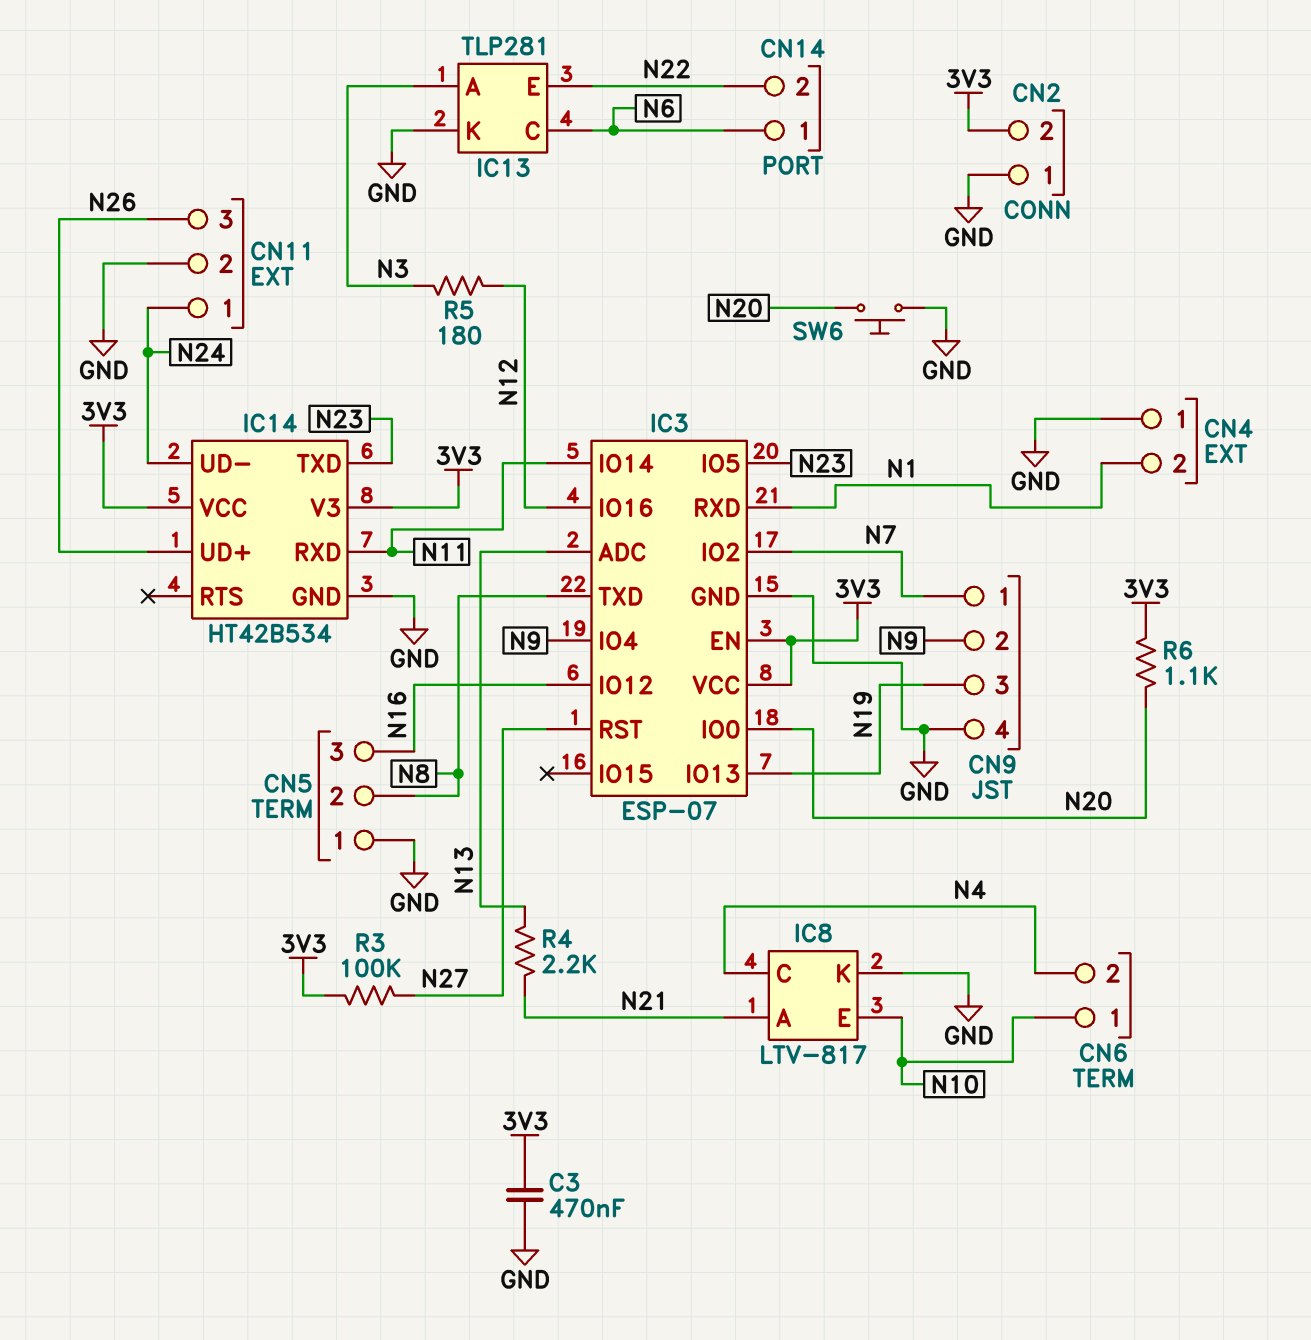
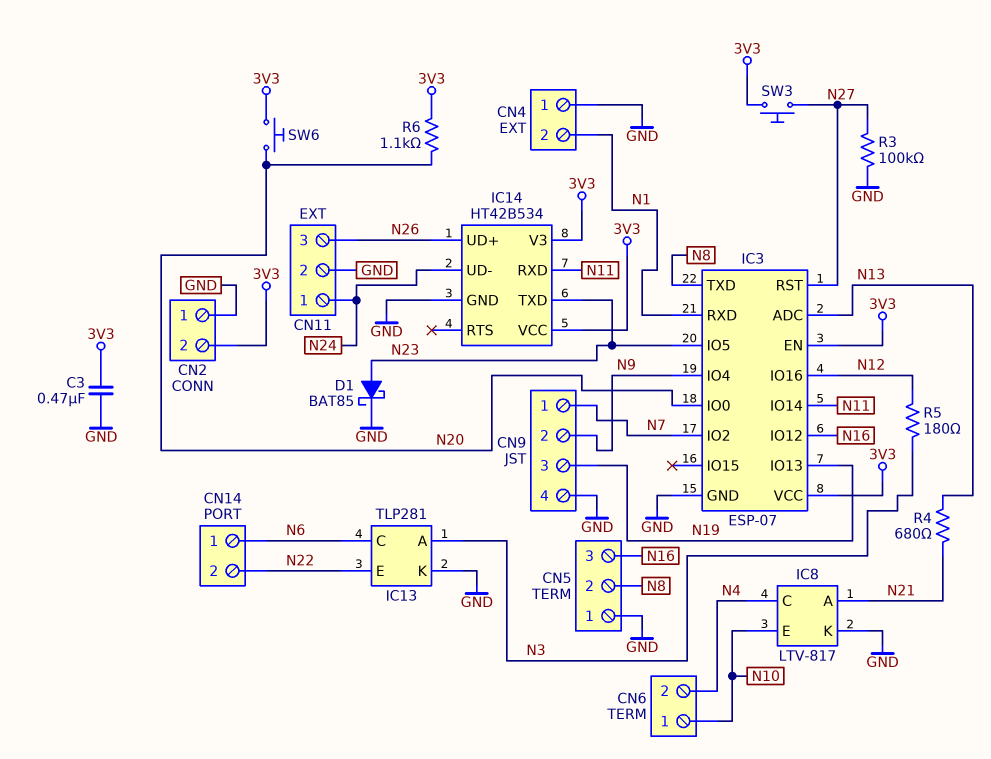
D1: none -> schottky BAT85 (A N23, K GND)
R3: 100k (3V3, N27) -> 100k (GND, N27)
R4: 2.2k (N13, N21) -> 680 (N13, N21)
SW3: none -> button (3V3, N27)
SW6: button (GND, N20) -> button (3V3, N20)

